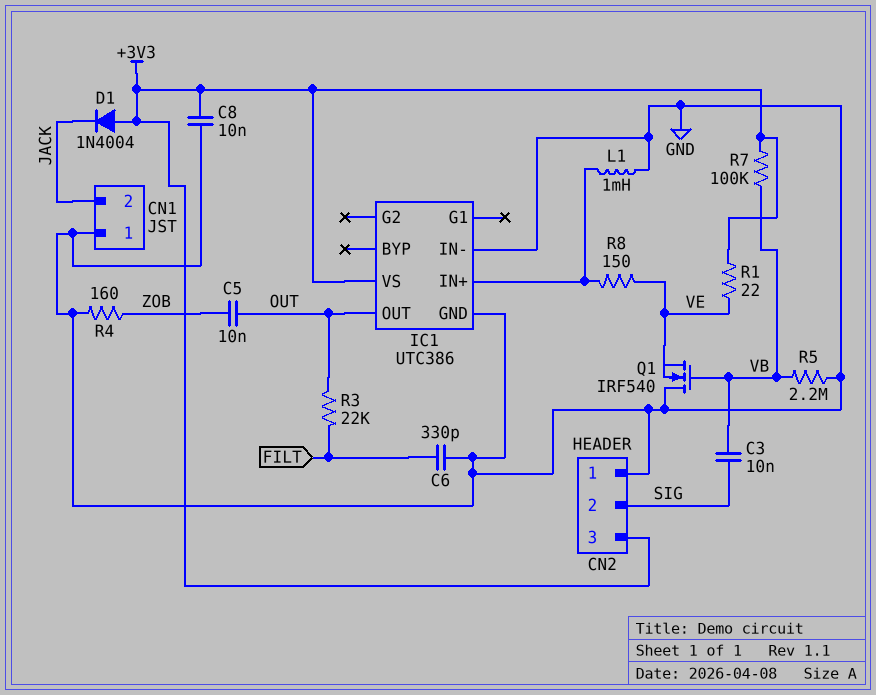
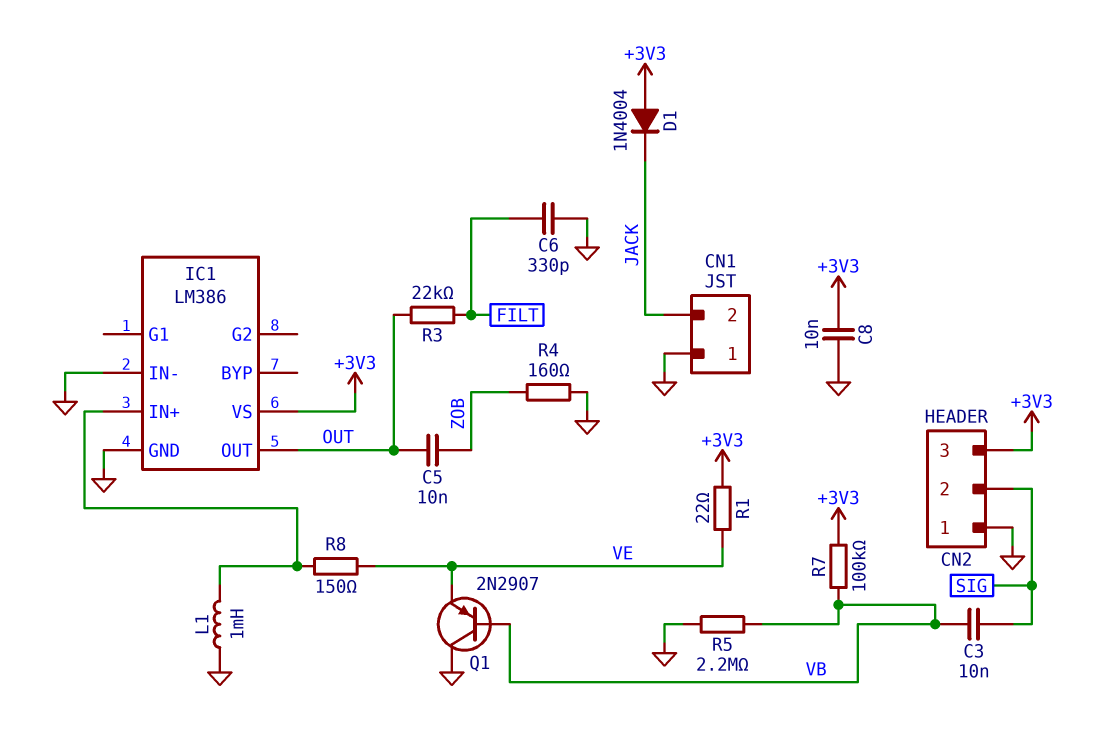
IC1: UTC386 -> LM386
Q1: NMOS IRF540 (G VB, D GND, S VE) -> PNP 2N2907 (B VB, C GND, E VE)

